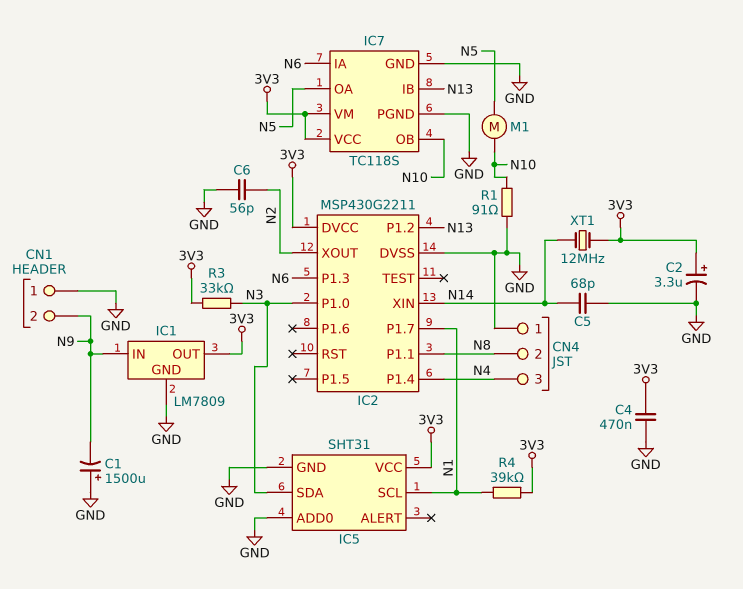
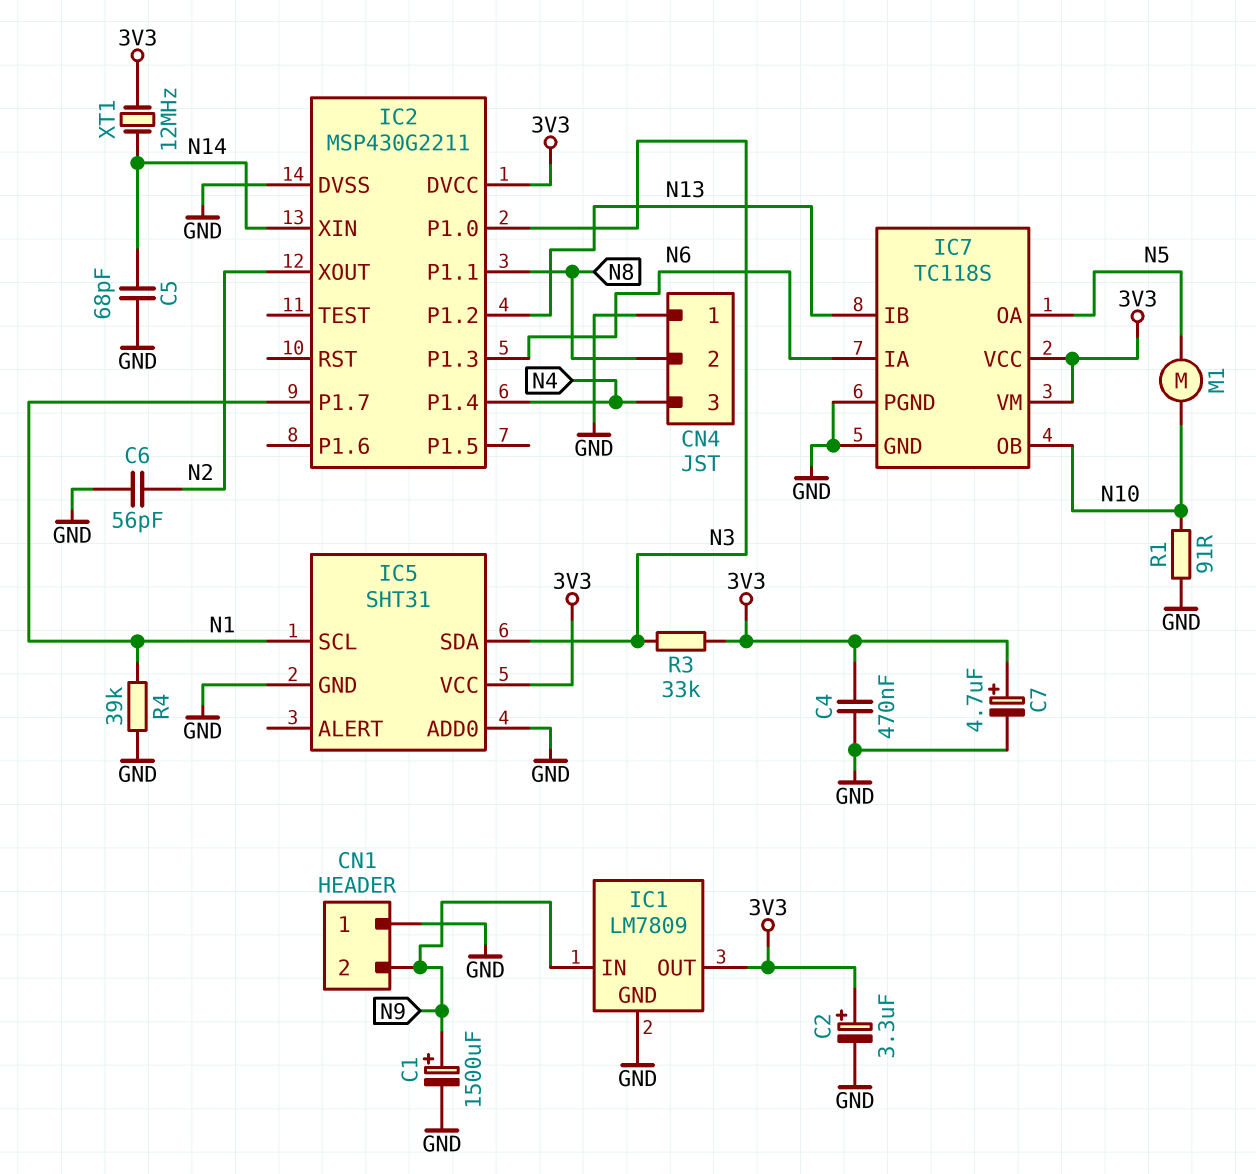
C1: 1500uF (plus GND, minus N9) -> 1500uF (plus N9, minus GND)
C7: none -> 4.7uF (plus 3V3, minus GND)
R4: 39k (3V3, N1) -> 39k (GND, N1)

